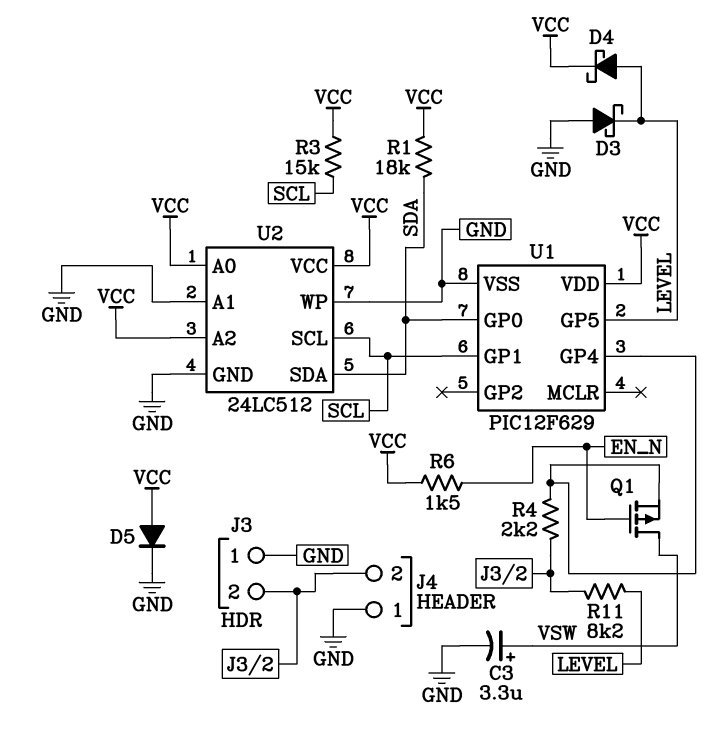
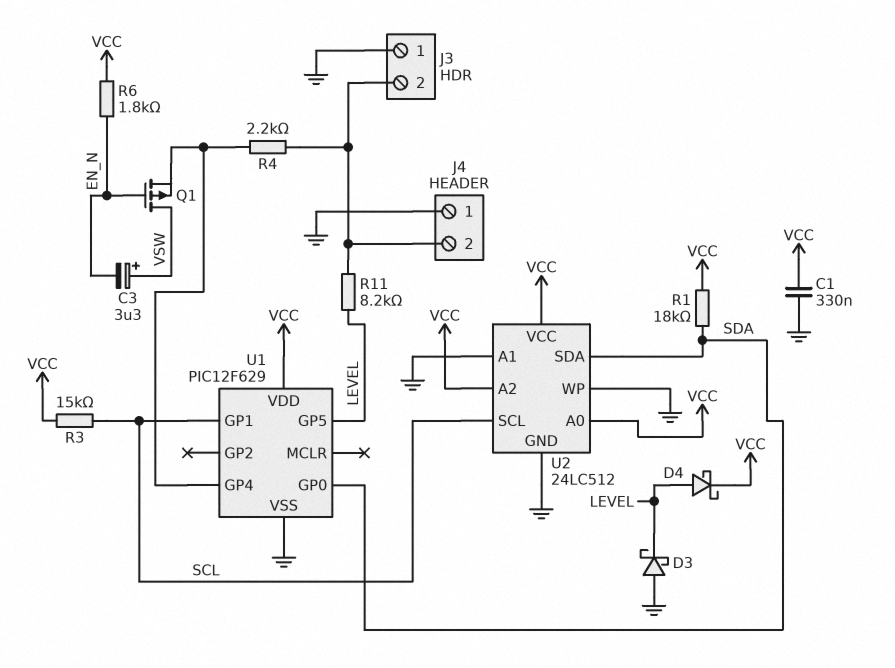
C1: none -> 330nF (GND, VCC)
C3: 3.3uF (plus VSW, minus GND) -> 3.3uF (plus VSW, minus EN_N)
D5: diode (A VCC, K GND) -> none
R6: 1.5k (EN_N, VCC) -> 1.8k (EN_N, VCC)

